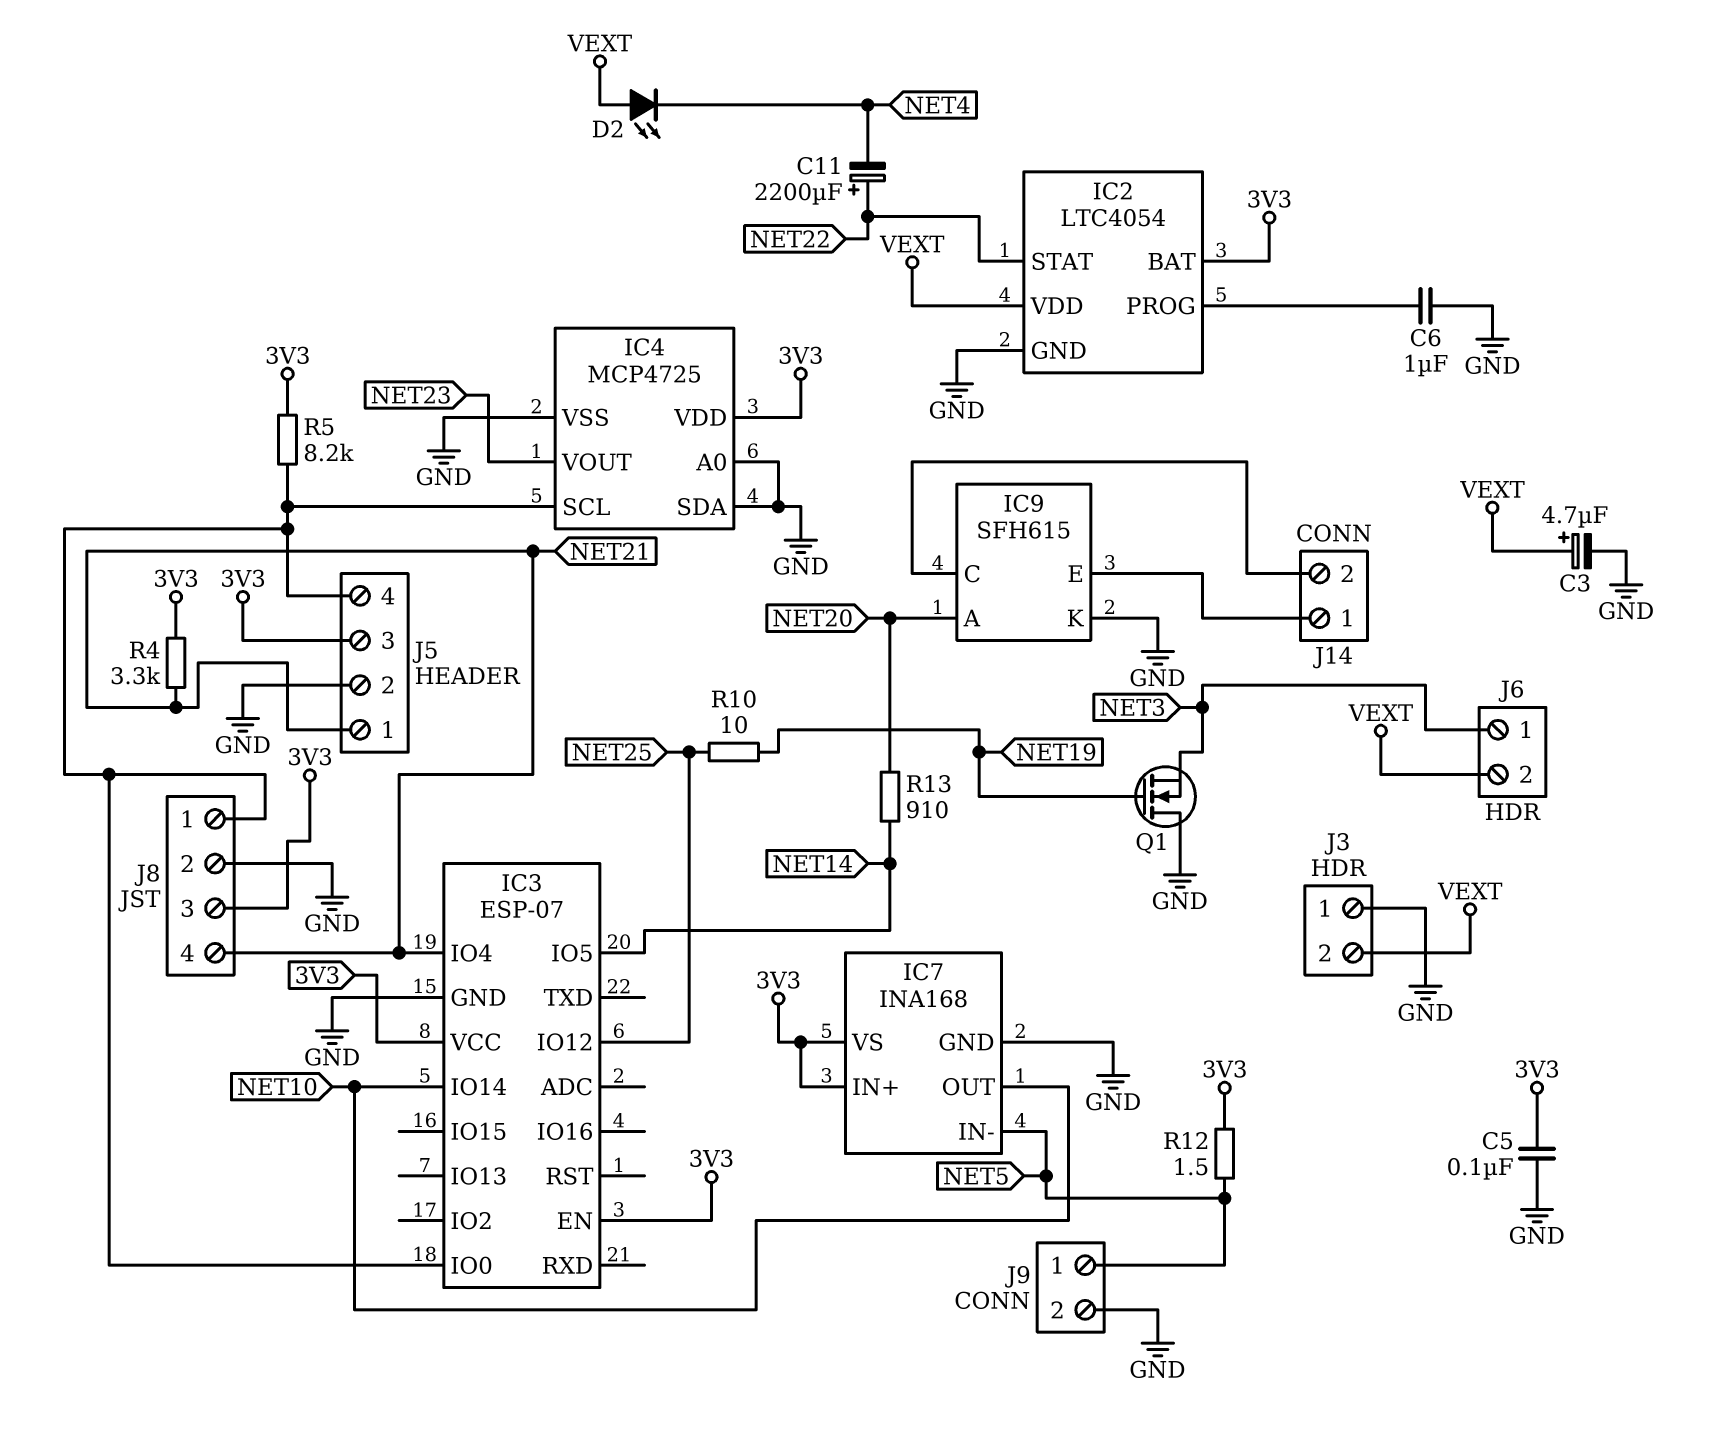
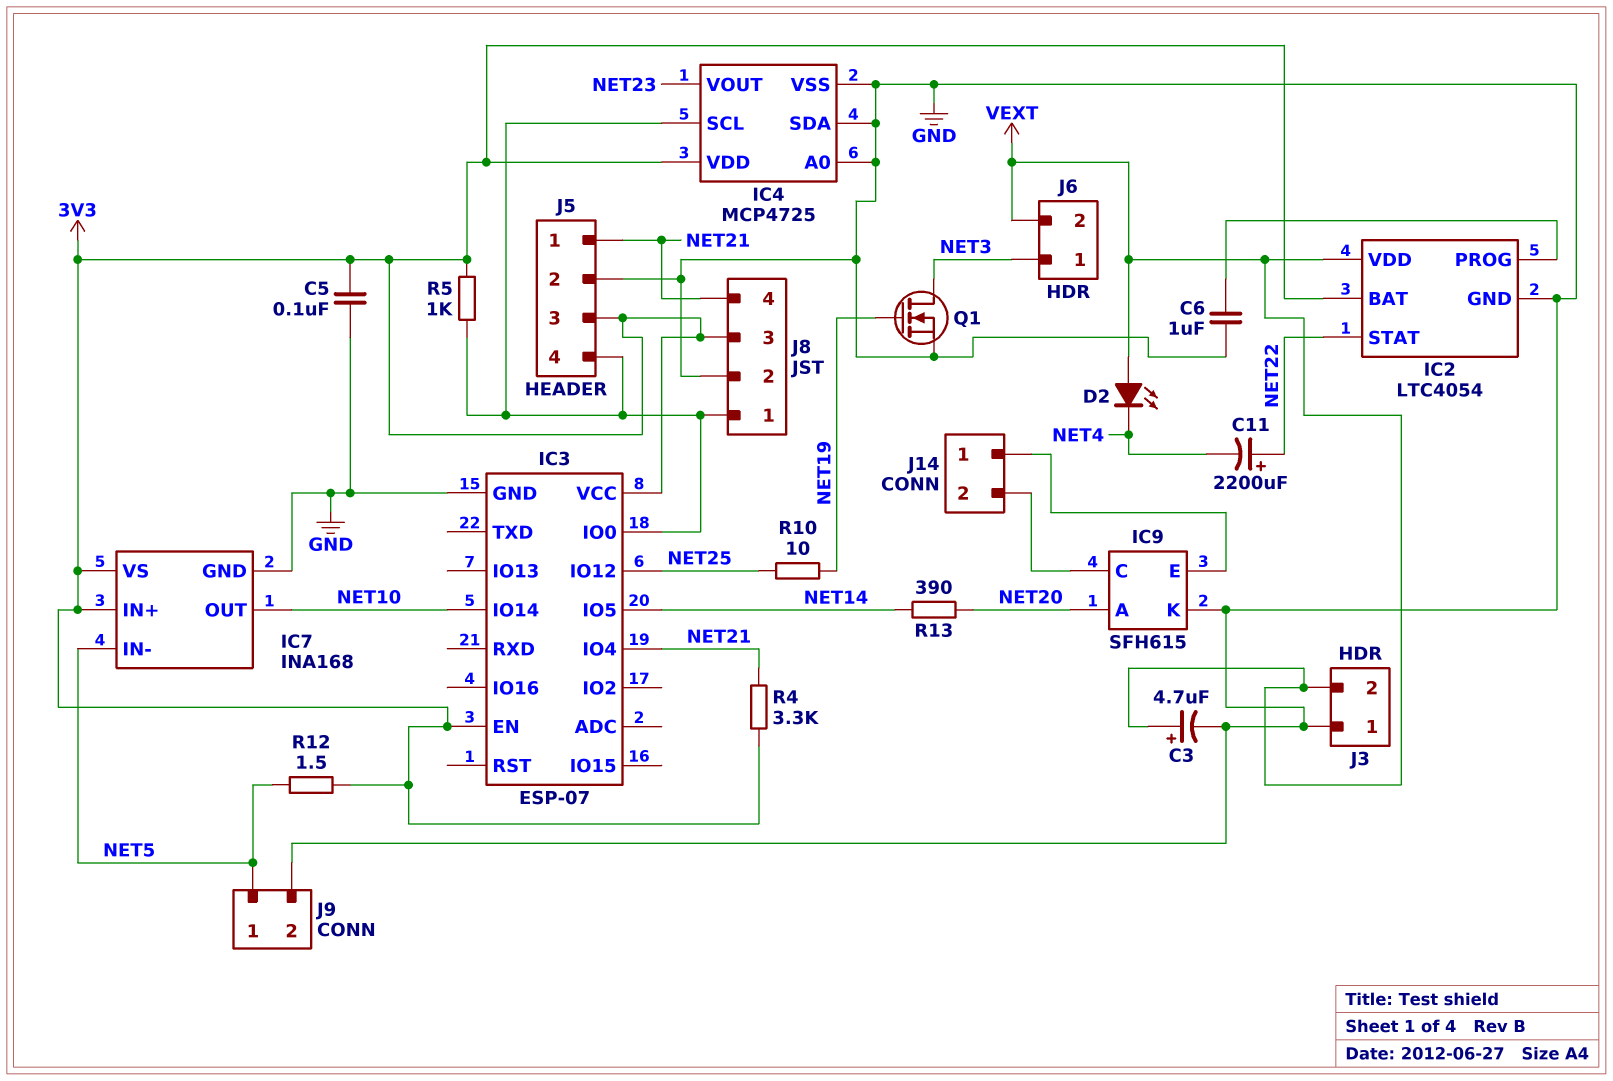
Q1: NMOS (G NET19, D GND, S NET3) -> NMOS (G NET19, D NET3, S GND)
R5: 8.2k (3V3, IC3/IO0) -> 1k (3V3, IC3/IO0)
R13: 910 (NET14, NET20) -> 390 (NET14, NET20)

